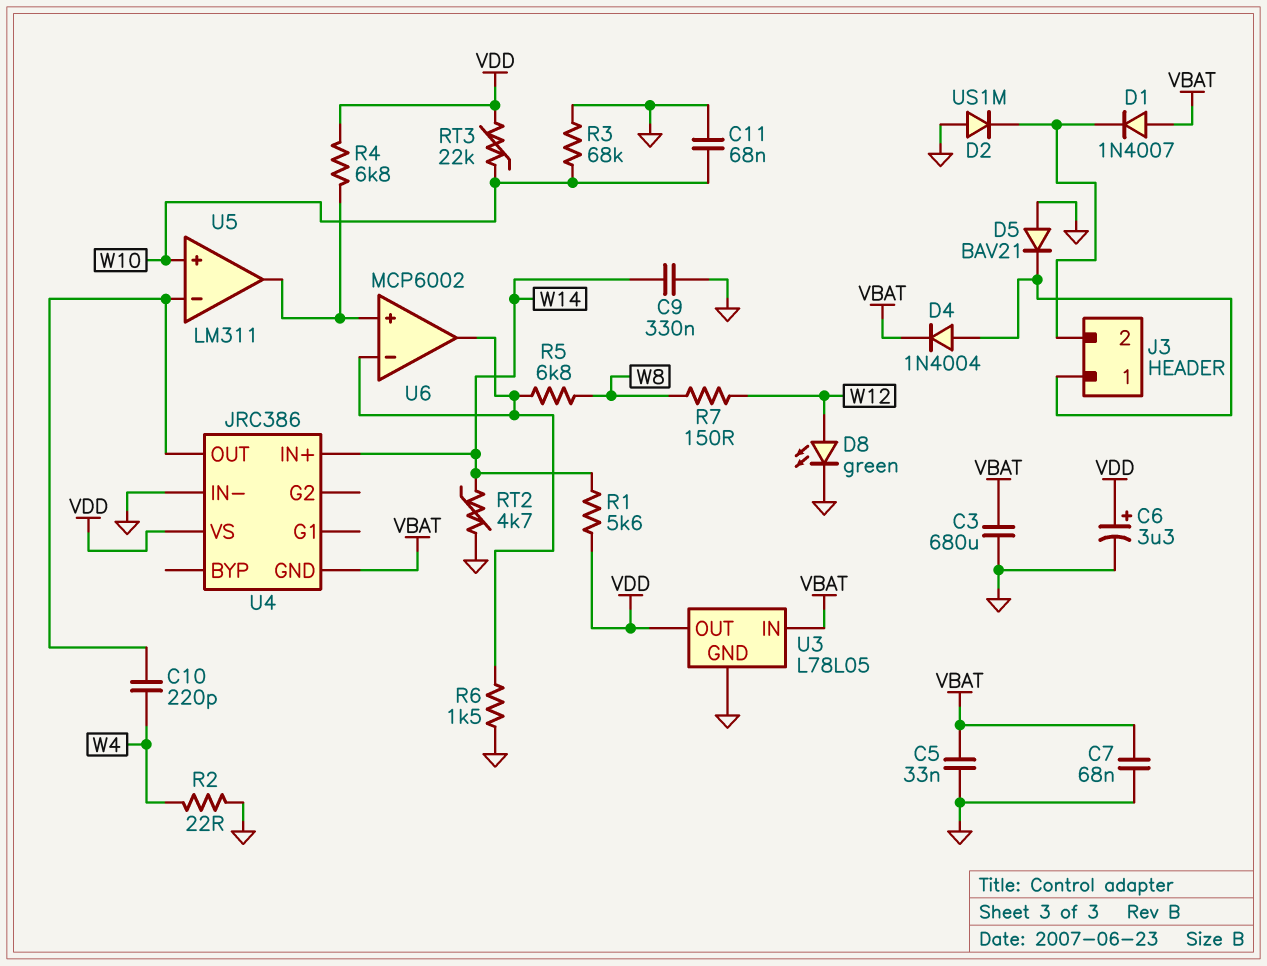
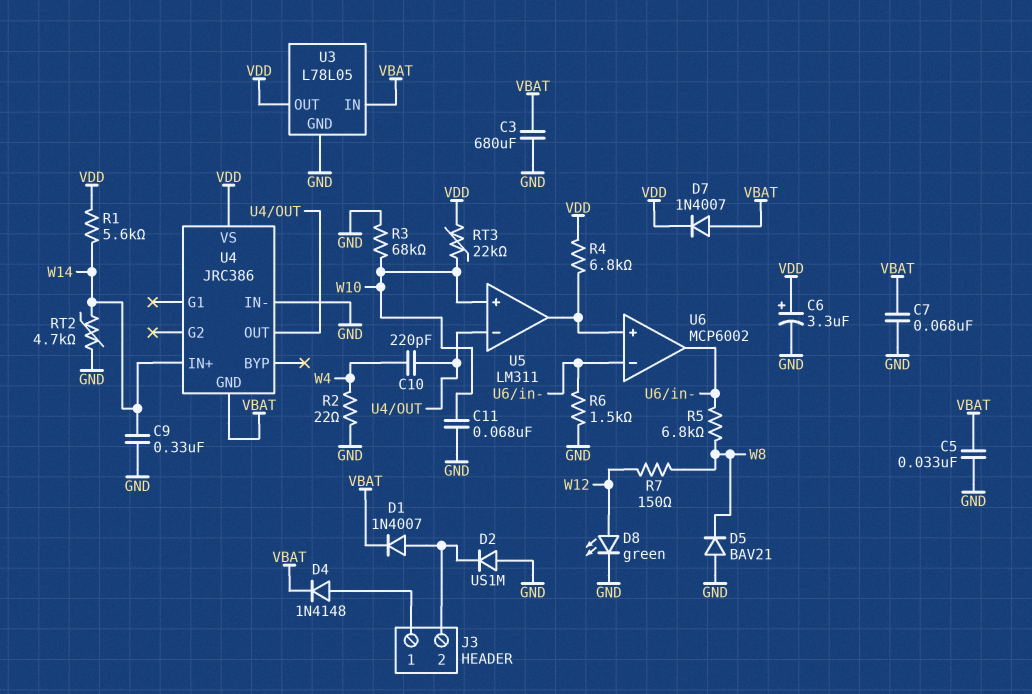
D1: diode 1N4007 (A VBAT, K J3/2) -> diode 1N4007 (A J3/2, K VBAT)
D4: diode 1N4004 (A J3/1, K VBAT) -> diode 1N4148 (A J3/1, K VBAT)
D5: diode BAV21 (A GND, K J3/1) -> diode BAV21 (A GND, K W8)
D7: none -> diode 1N4007 (A VBAT, K VDD)

